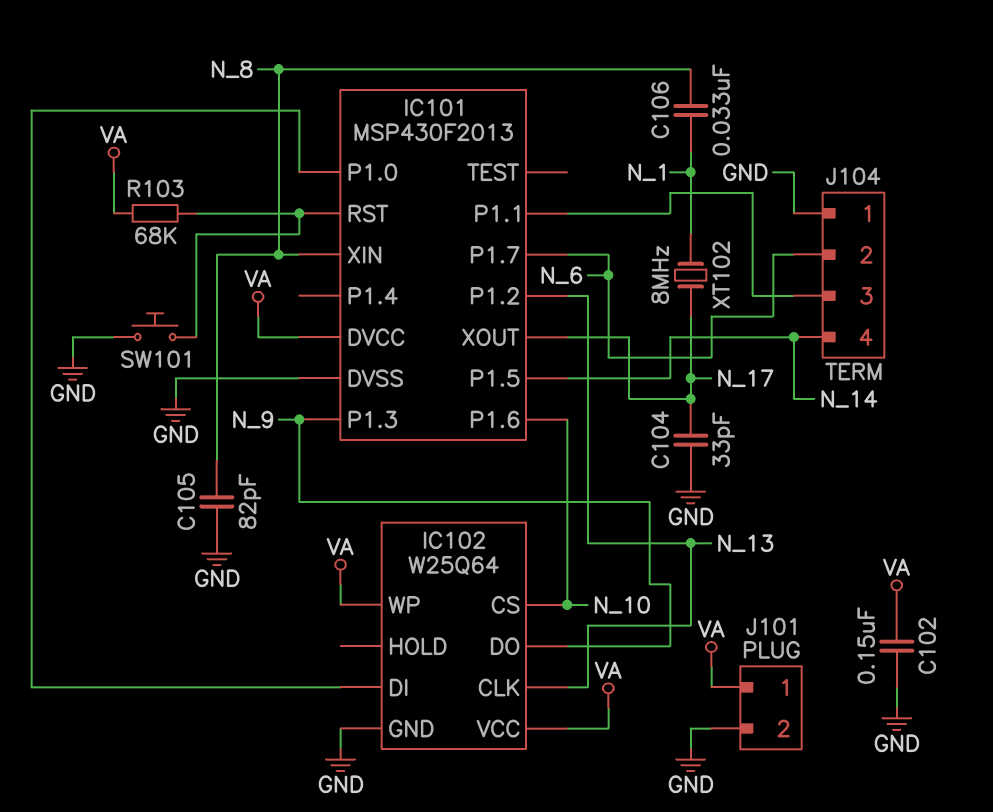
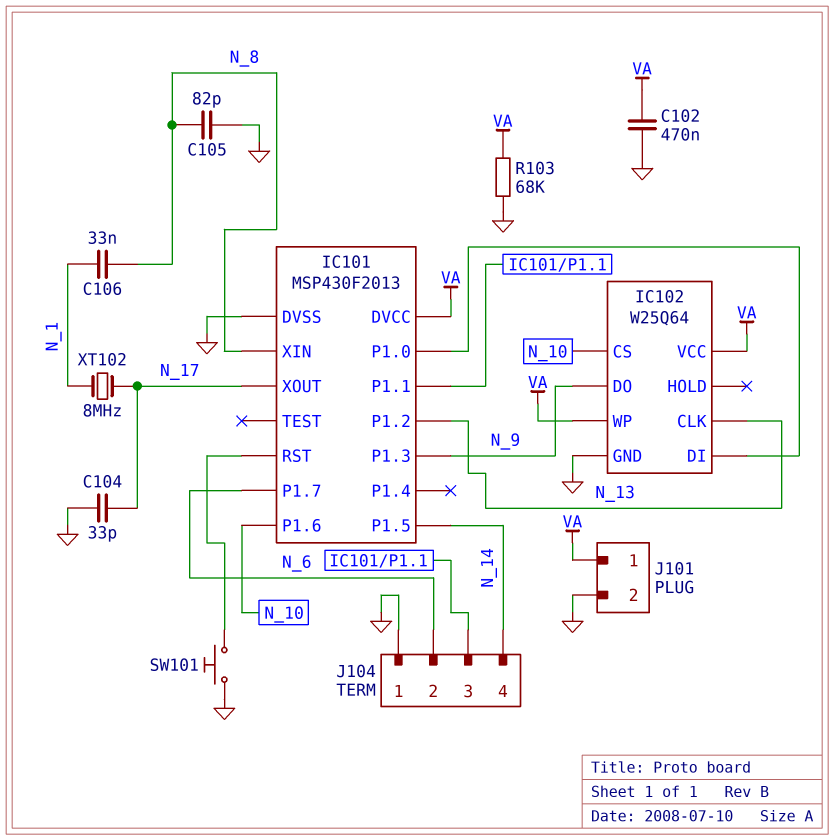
C102: 150nF (GND, VA) -> 470nF (GND, VA)
R103: 68k (IC101/RST, VA) -> 68k (GND, VA)

